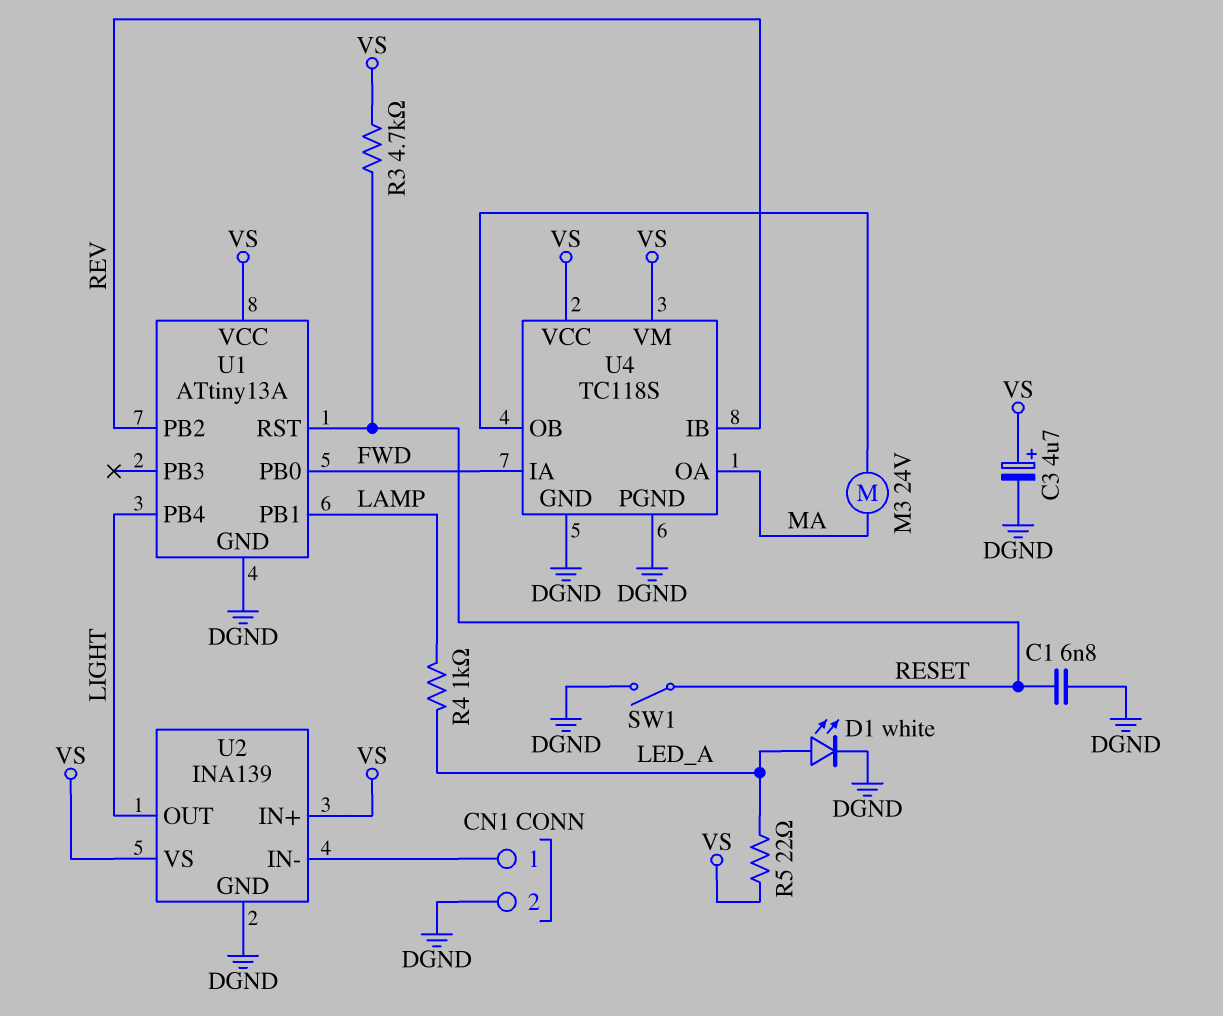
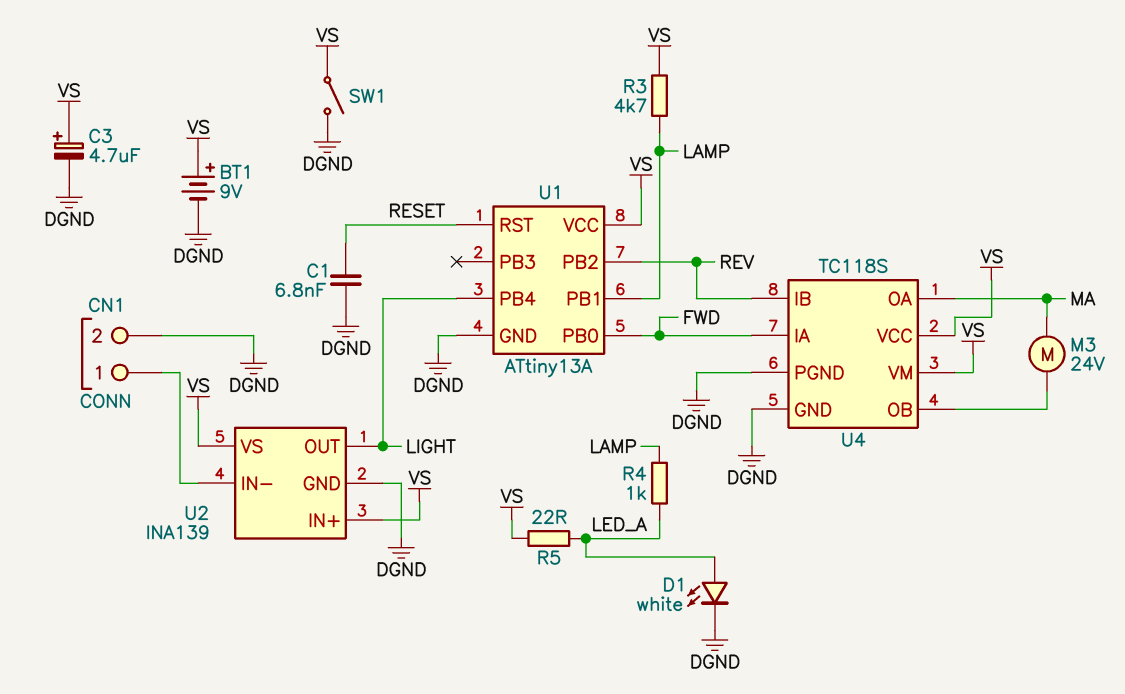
BT1: none -> 9V (plus VS, minus DGND)
R3: 4.7k (RESET, VS) -> 4.7k (LAMP, VS)
SW1: switch (DGND, RESET) -> switch (DGND, VS)

